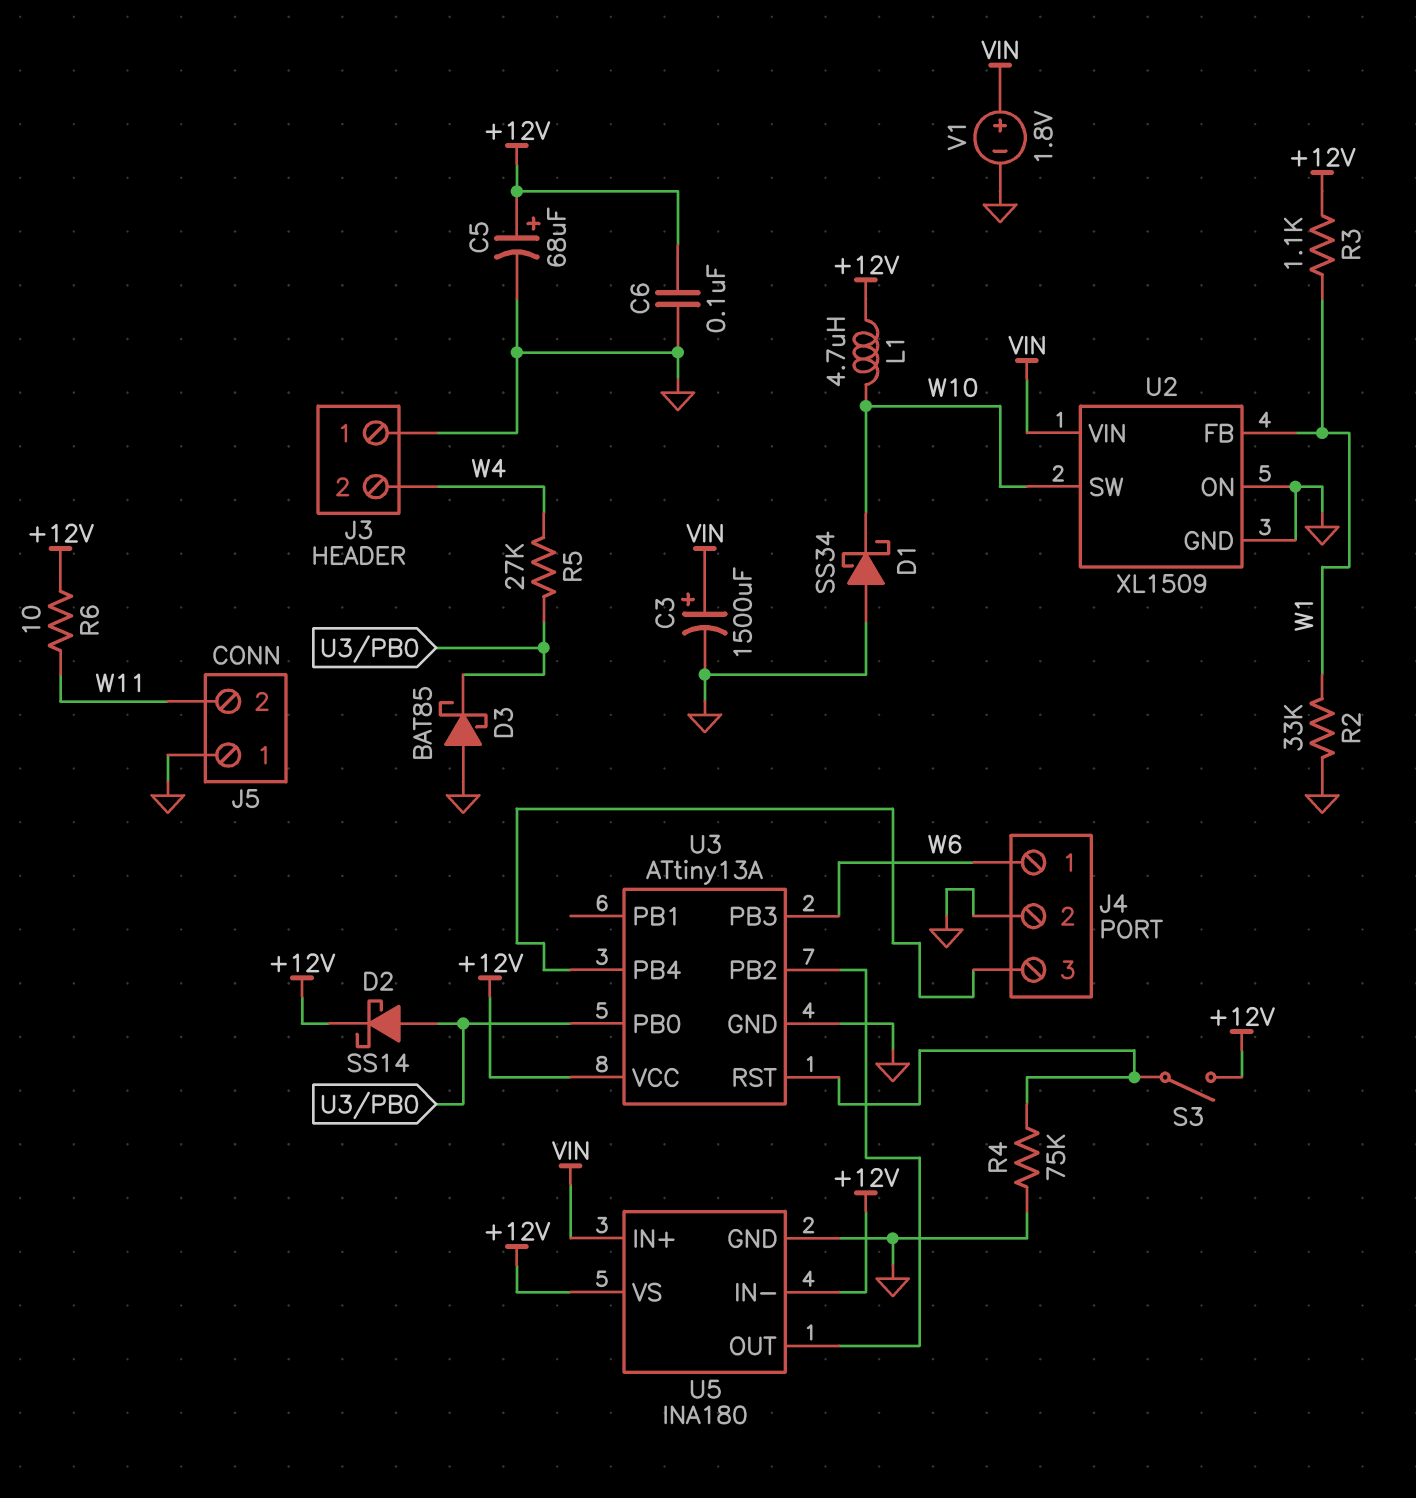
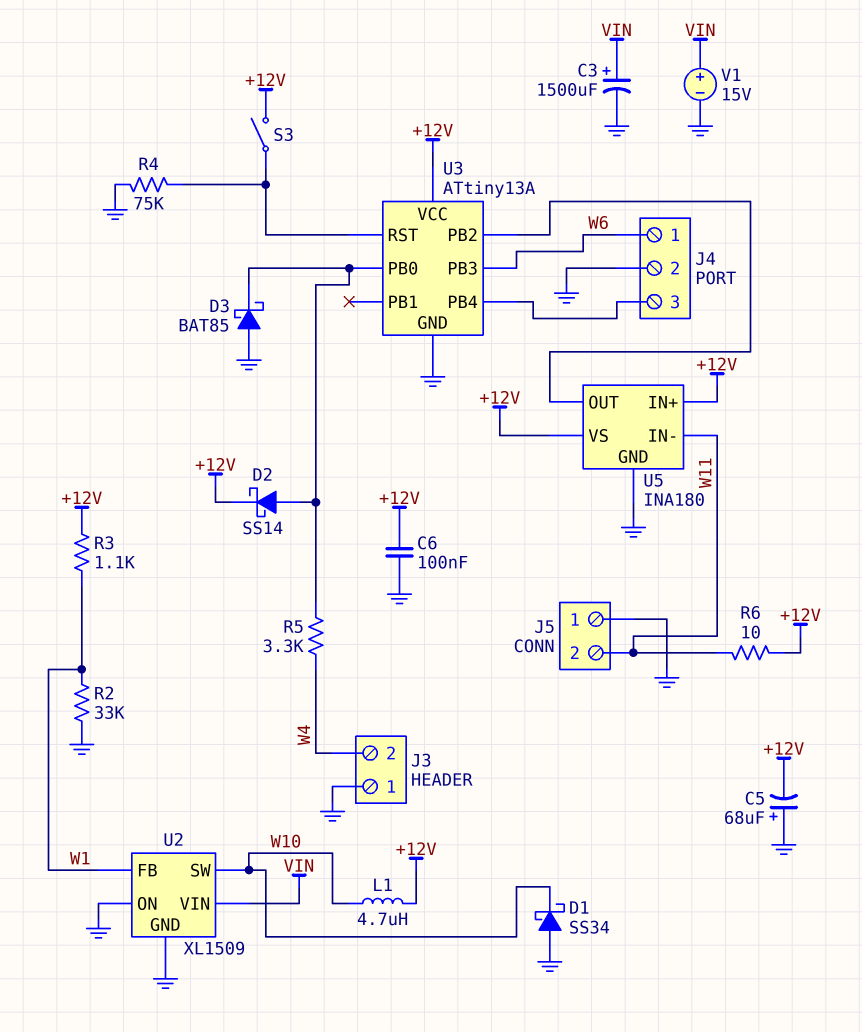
C5: 68uF (plus +12V, minus GND) -> 68uF (plus GND, minus +12V)
R5: 27k (U3/PB0, W4) -> 3.3k (U3/PB0, W4)
U5 pin IN+: VIN -> +12V
U5 pin IN-: +12V -> W11
V1: 1.8V (plus VIN, minus GND) -> 15V (plus VIN, minus GND)

